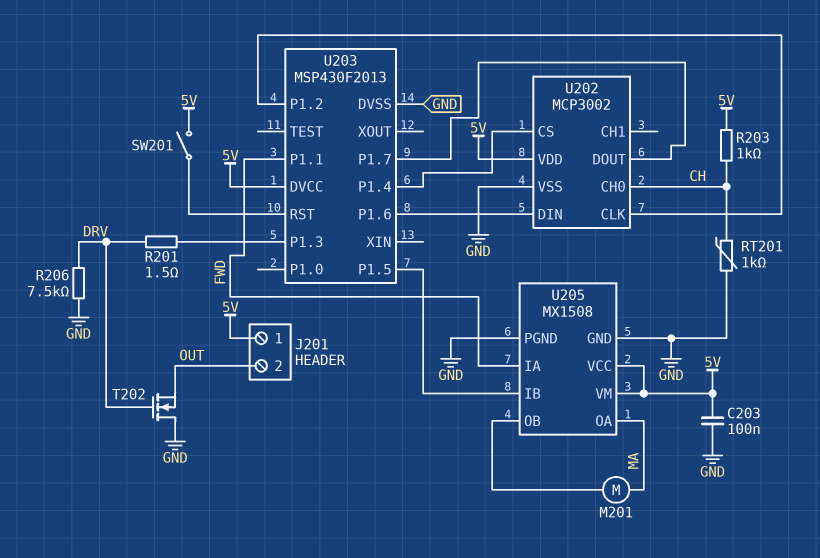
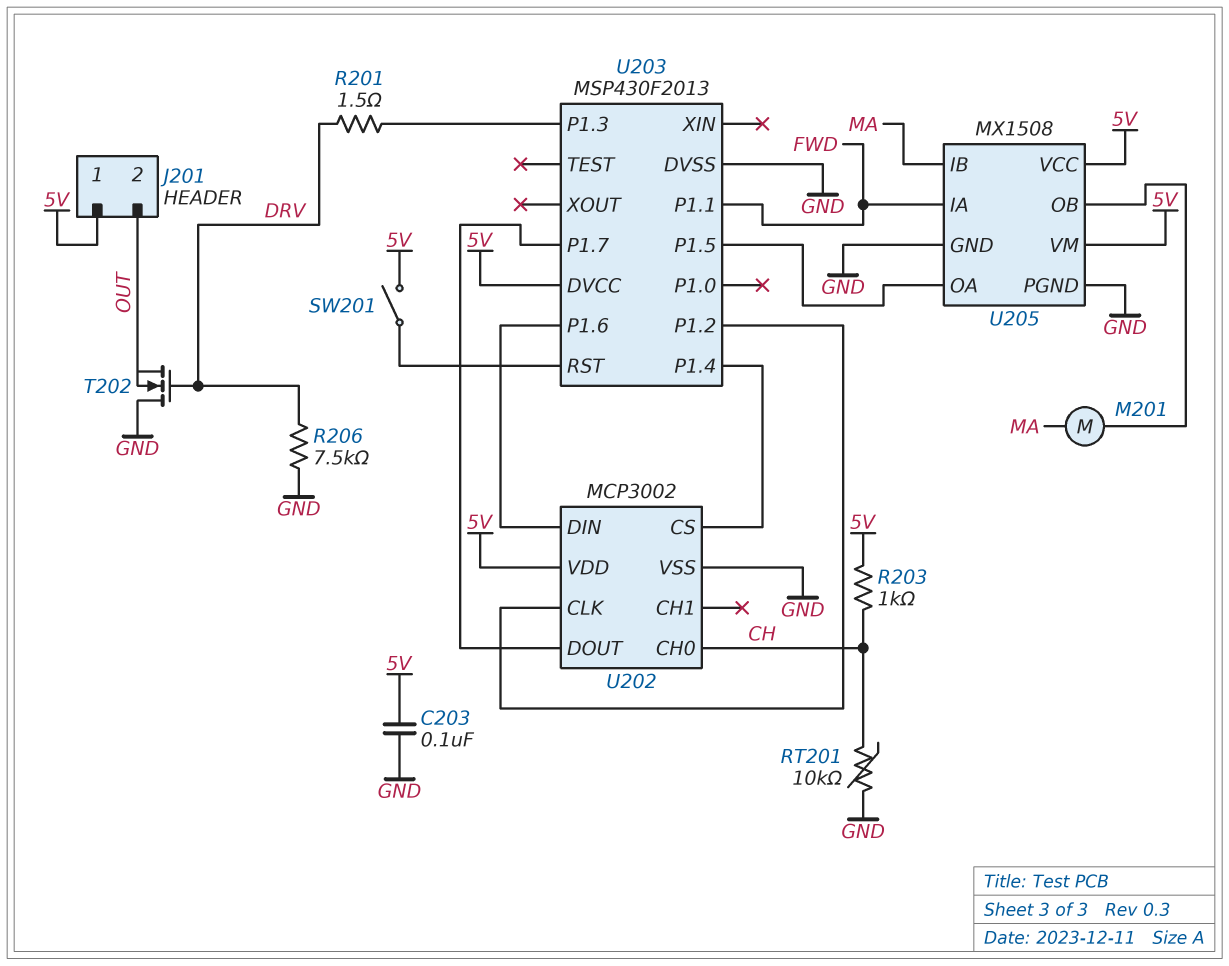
RT201: 1k (CH, GND) -> 10k (CH, GND)
U205 pin IB: U203/P1.5 -> MA
U205 pin OA: MA -> U203/P1.5

